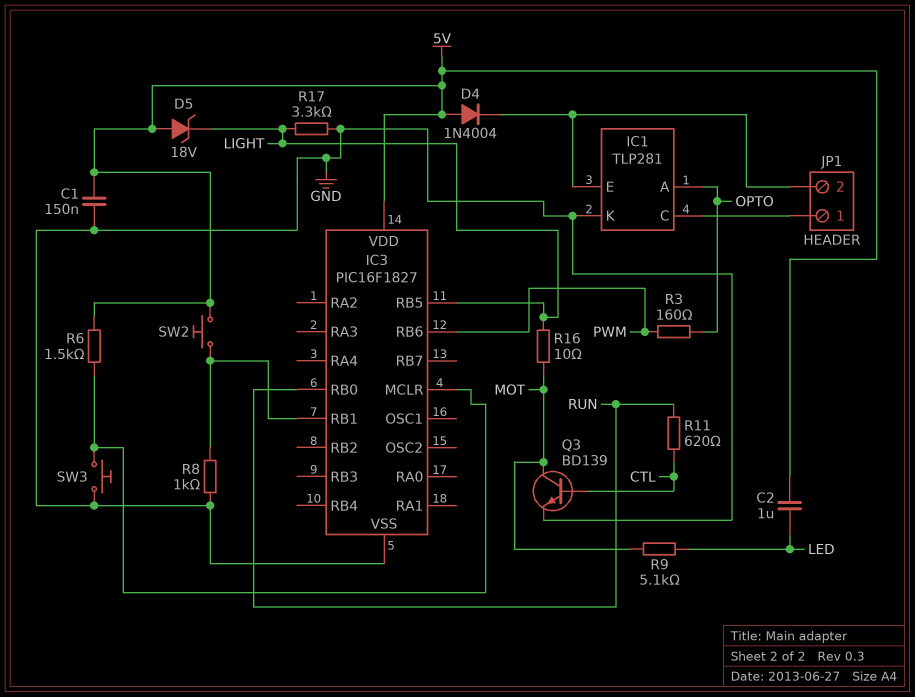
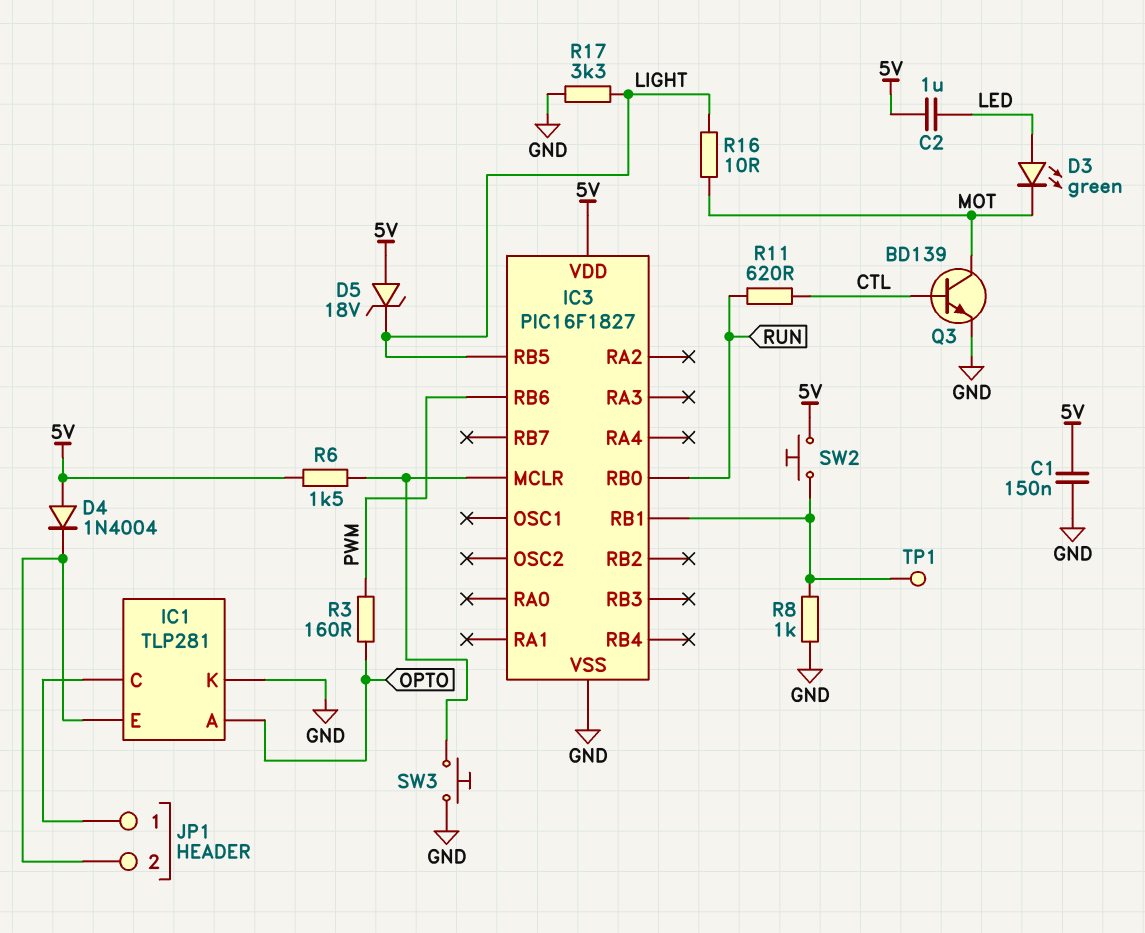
D3: none -> LED green (A LED, K MOT)
R9: 5.1k (LED, MOT) -> none
TP1: none -> test point (IC3/RB1)

